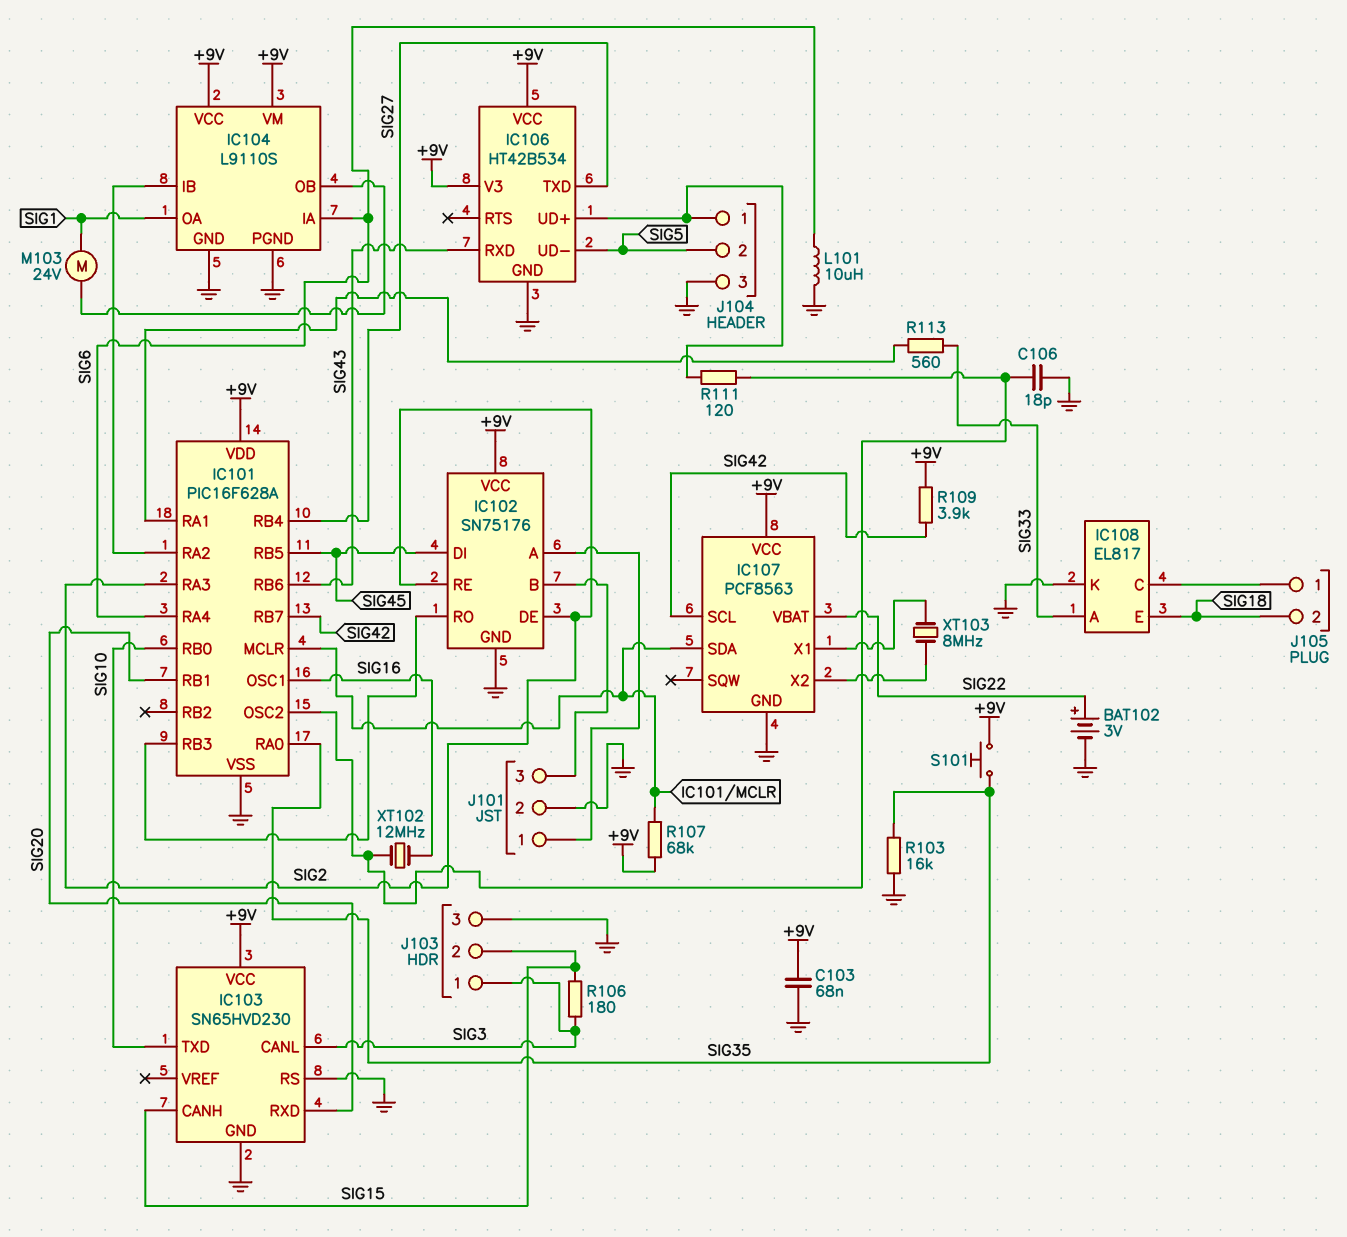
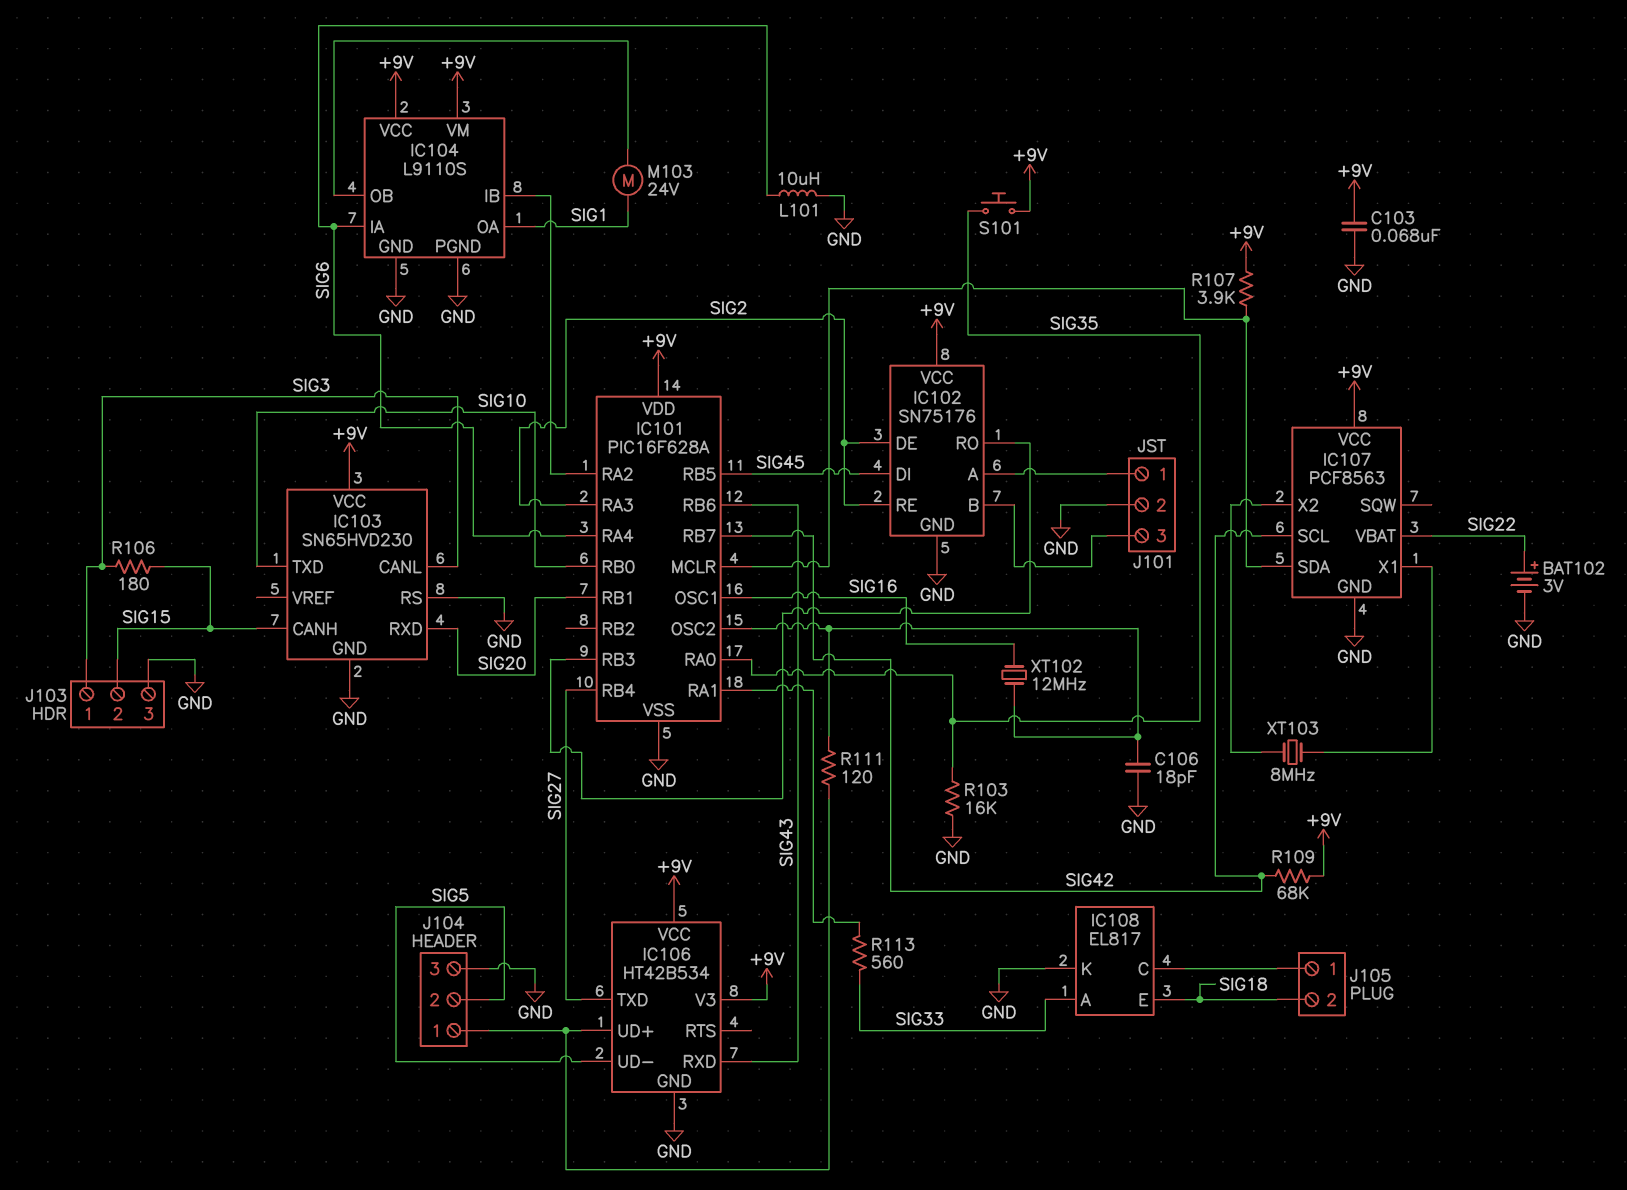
R107: 68k (+9V, IC101/MCLR) -> 3.9k (+9V, IC101/MCLR)
R109: 3.9k (+9V, SIG42) -> 68k (+9V, SIG42)

